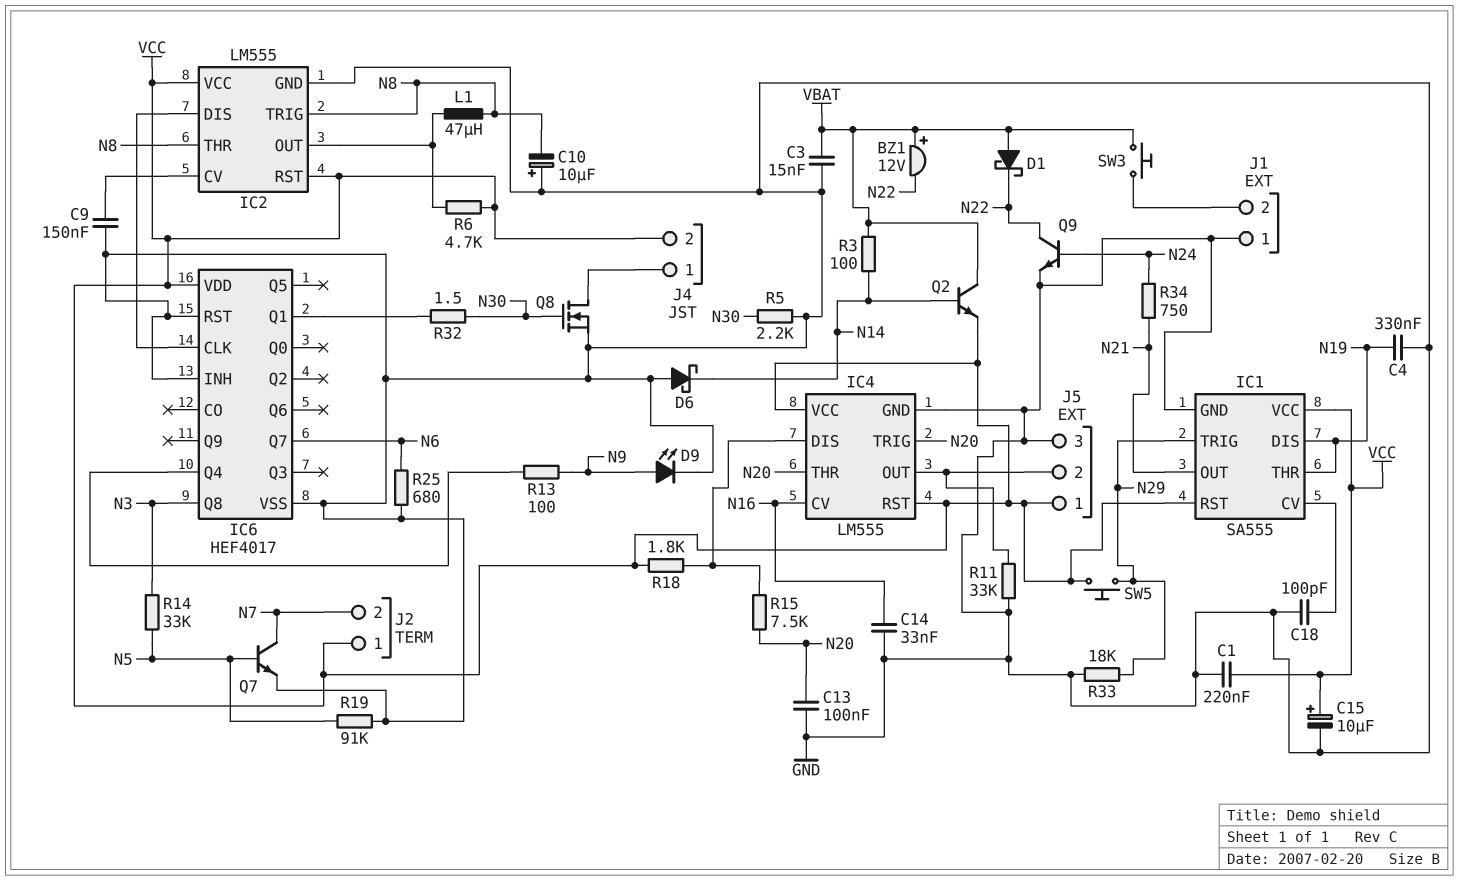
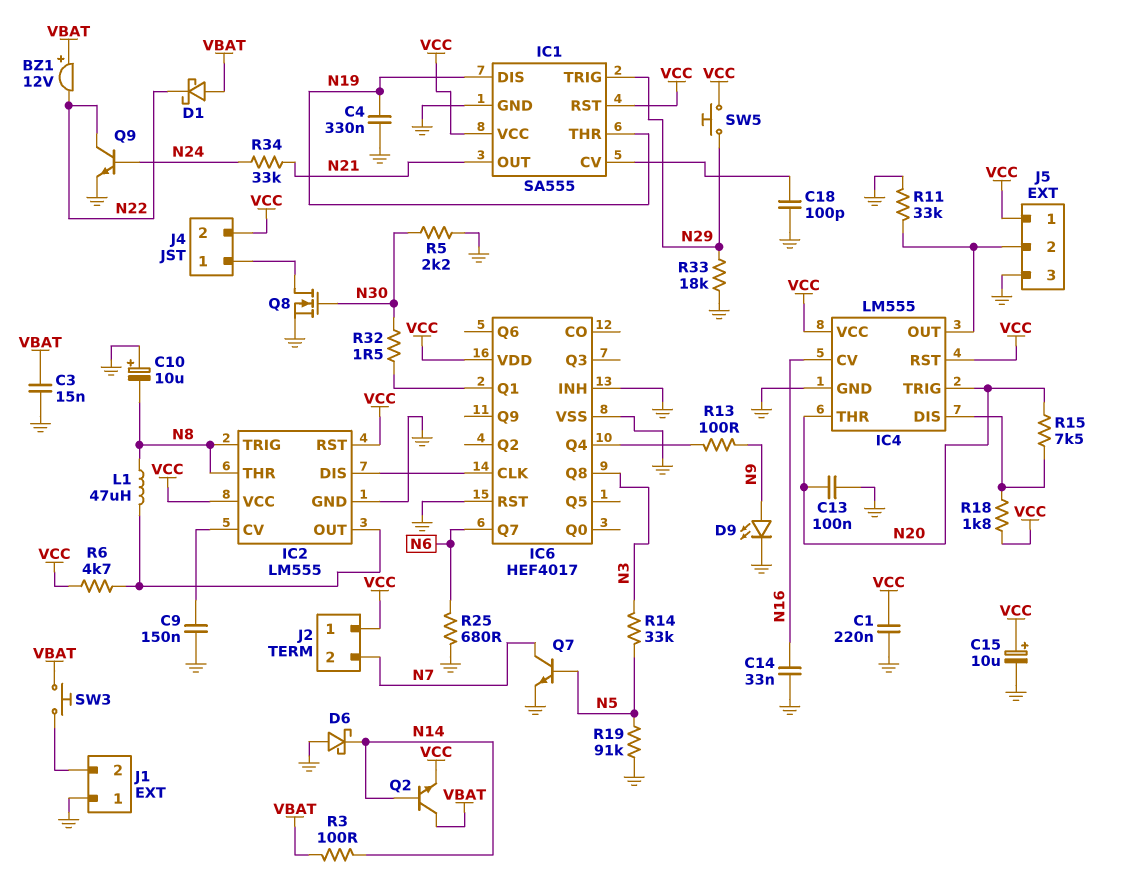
R34: 750 (N21, N24) -> 33k (N21, N24)

